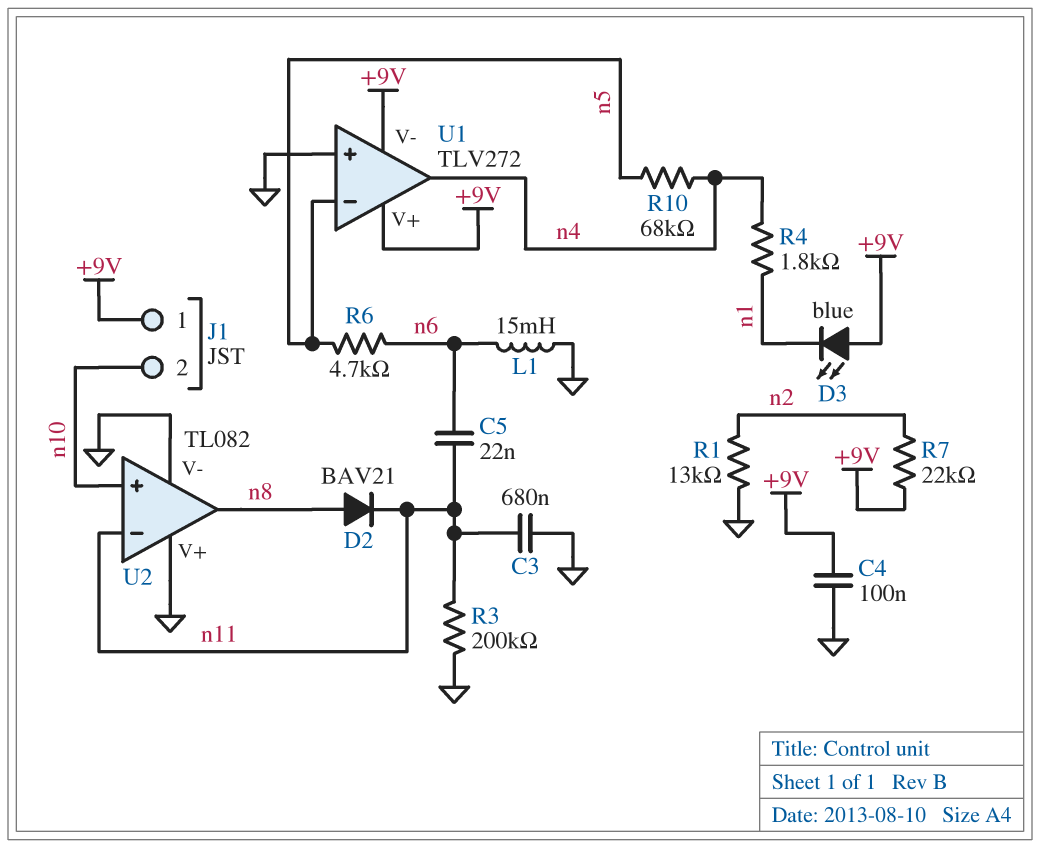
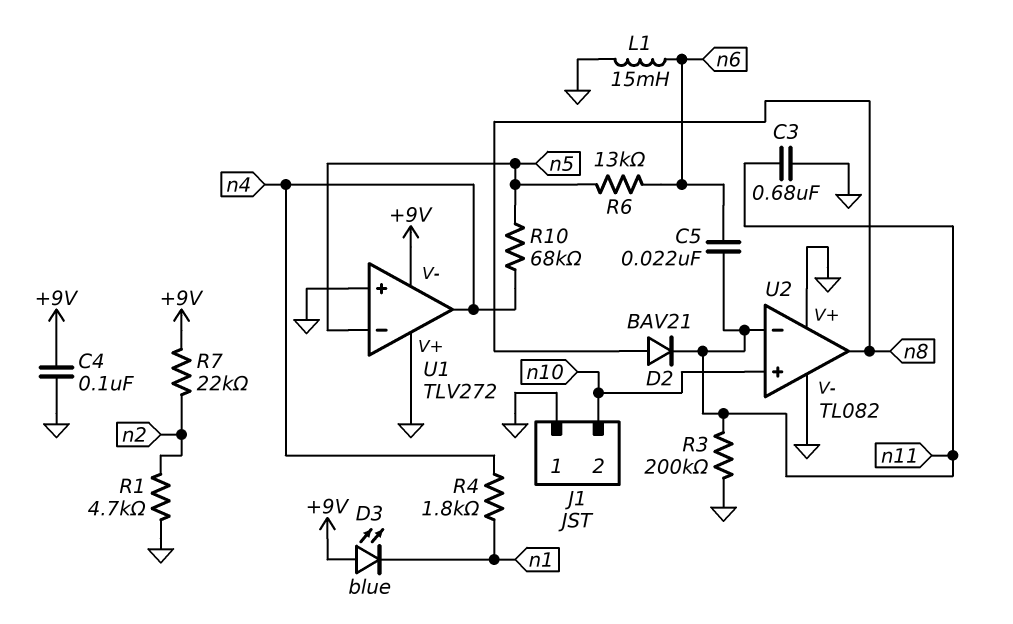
J1 pin 1: +9V -> GND
R1: 13k (GND, n2) -> 4.7k (GND, n2)
R6: 4.7k (n5, n6) -> 13k (n5, n6)
U1 pin V+: +9V -> GND

